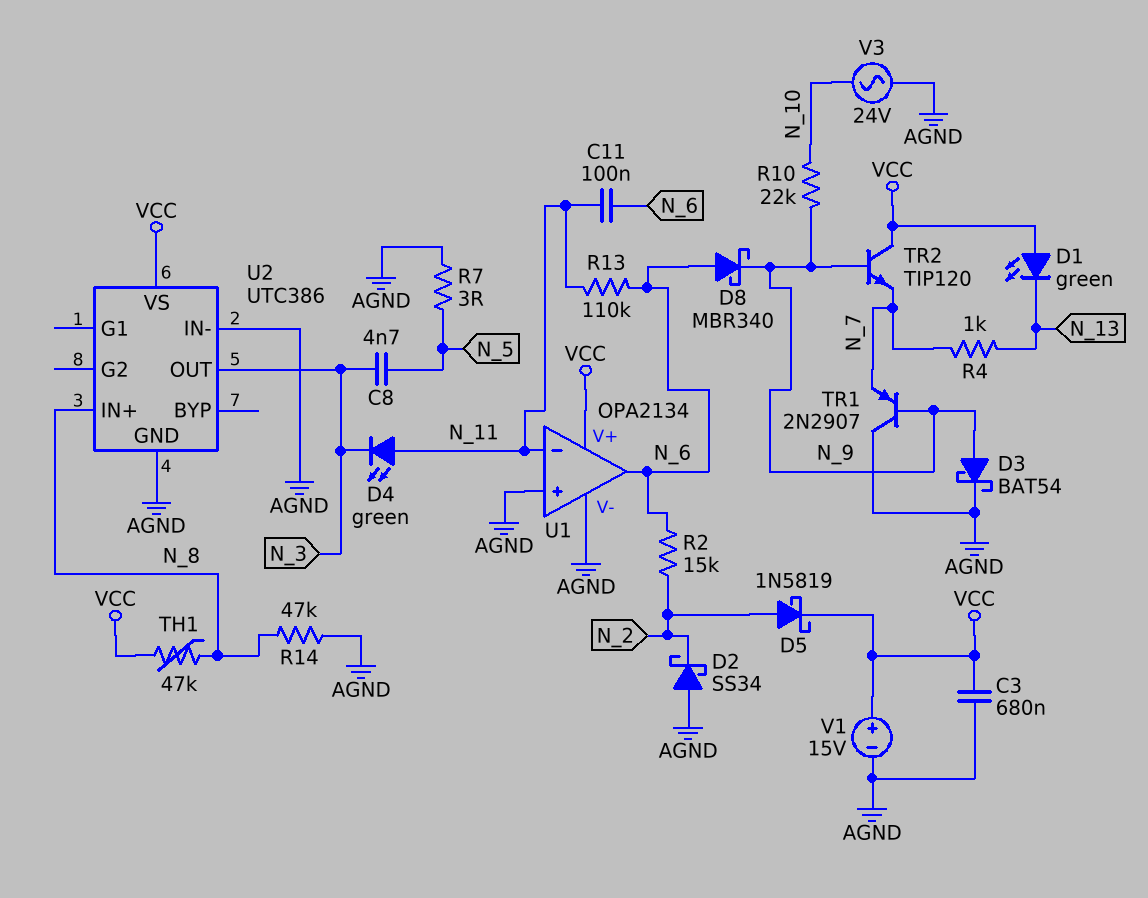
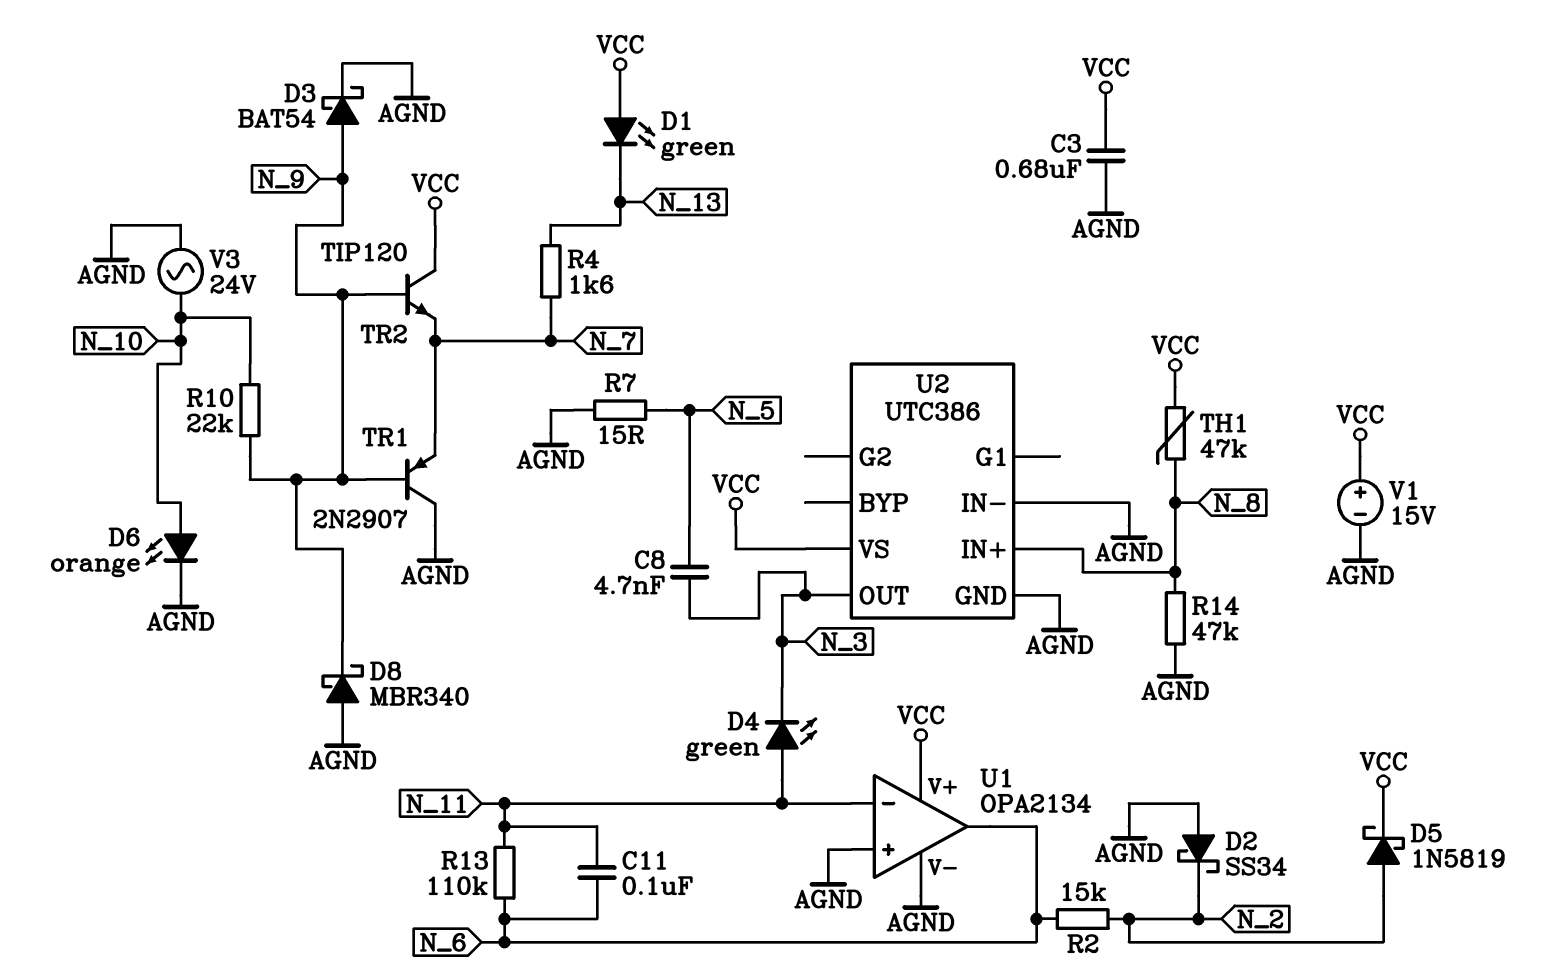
D6: none -> LED orange (A N_10, K AGND)
D8: schottky MBR340 (A N_6, K N_9) -> schottky MBR340 (A AGND, K N_9)
R4: 1k (N_7, N_13) -> 1.6k (N_7, N_13)
R7: 3 (AGND, N_5) -> 15 (AGND, N_5)

